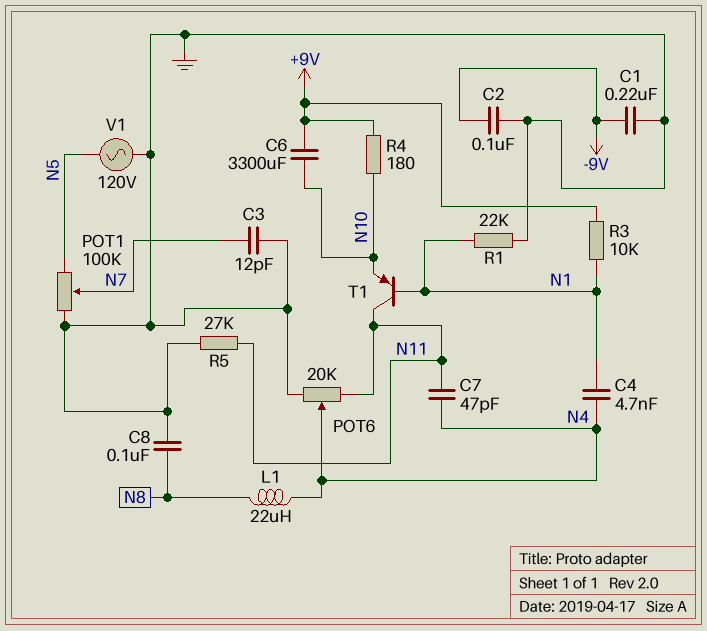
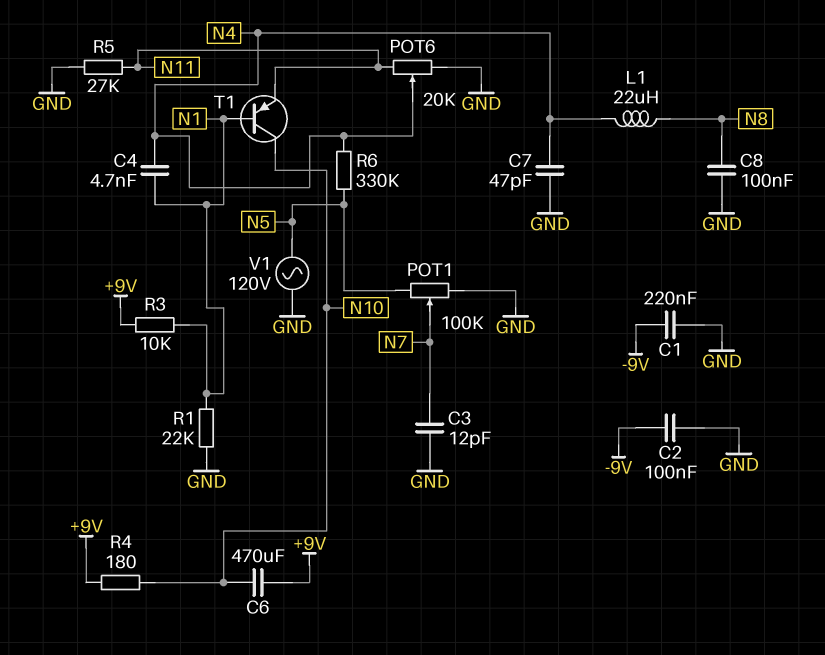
C6: 3300uF (+9V, N10) -> 470uF (+9V, N10)
C7: 47pF (N4, N11) -> 47pF (GND, N4)
R6: none -> 330k (N4, N5)
T1: PNP (B N1, C N11, E N10) -> PNP (B N1, C N10, E N11)

